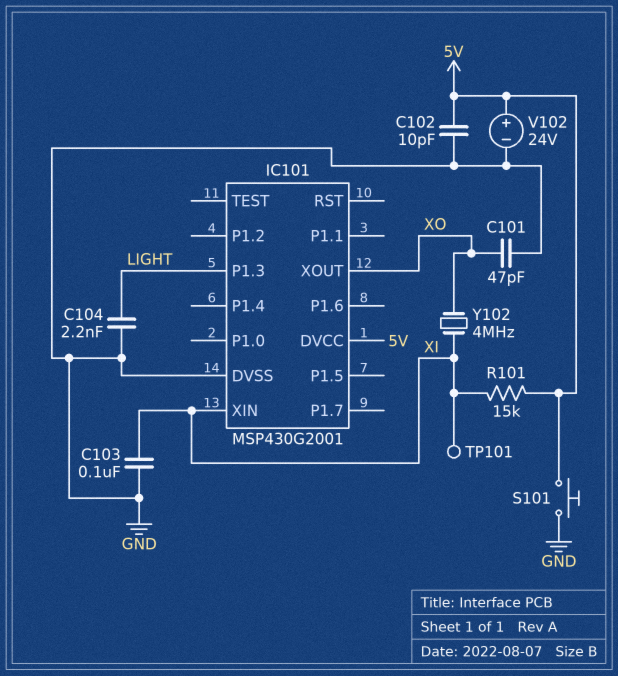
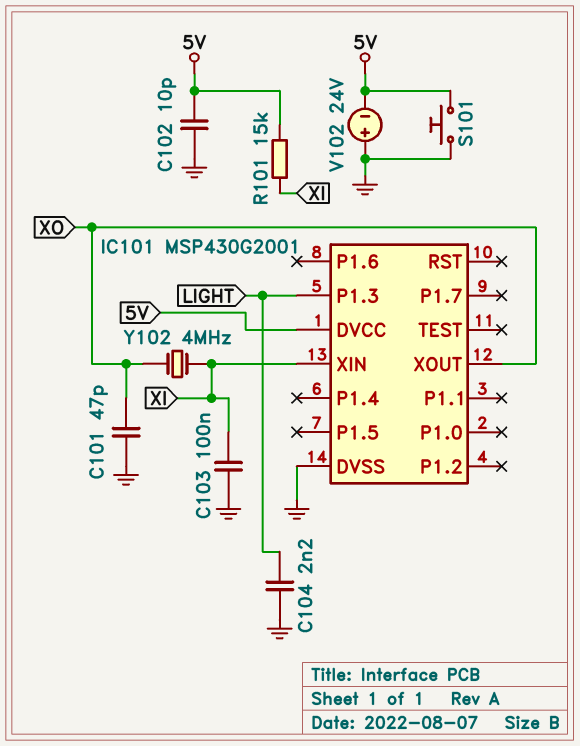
TP101: test point (XI) -> none
V102: 24V (plus 5V, minus GND) -> 24V (plus GND, minus 5V)

